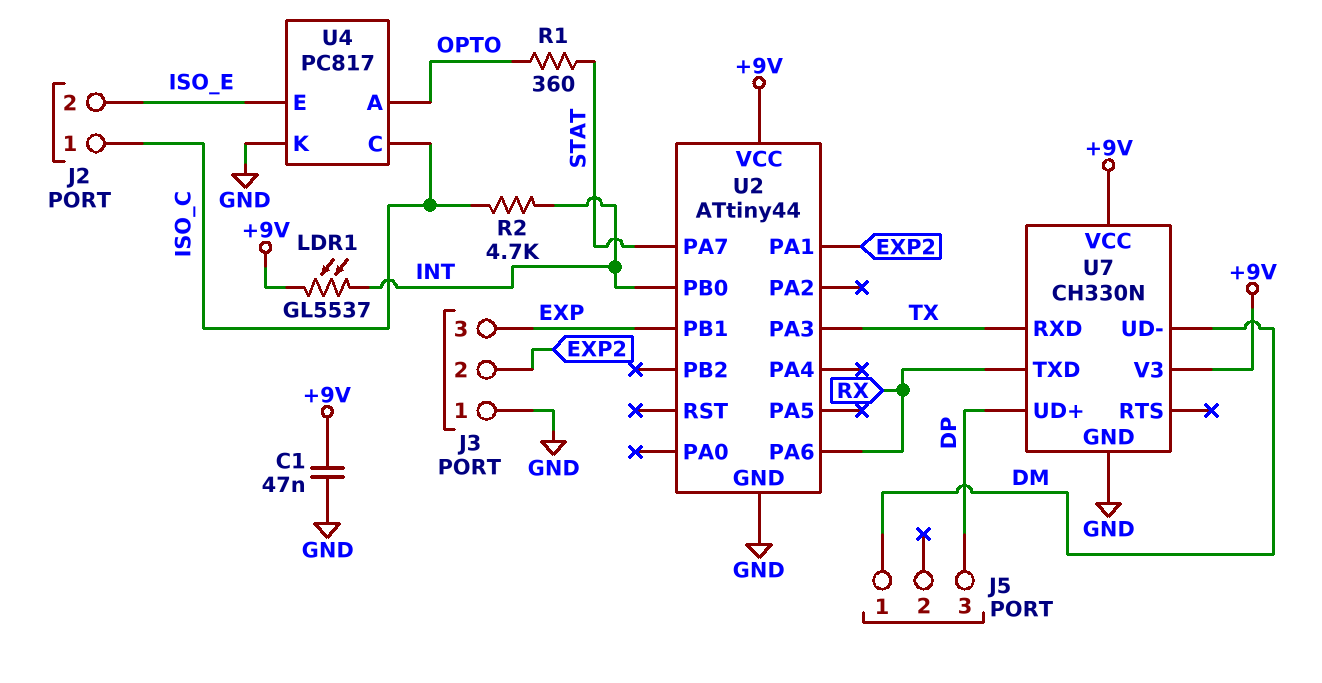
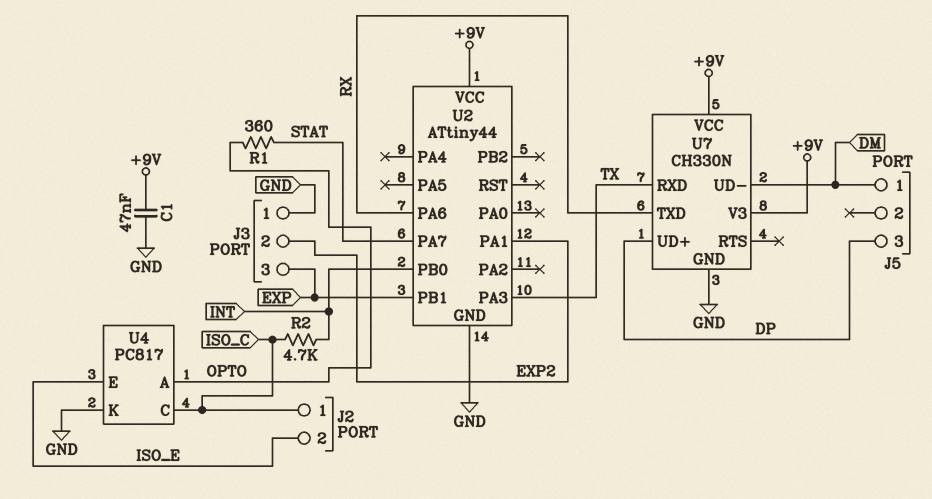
LDR1: GL5537 (+9V, INT) -> none

